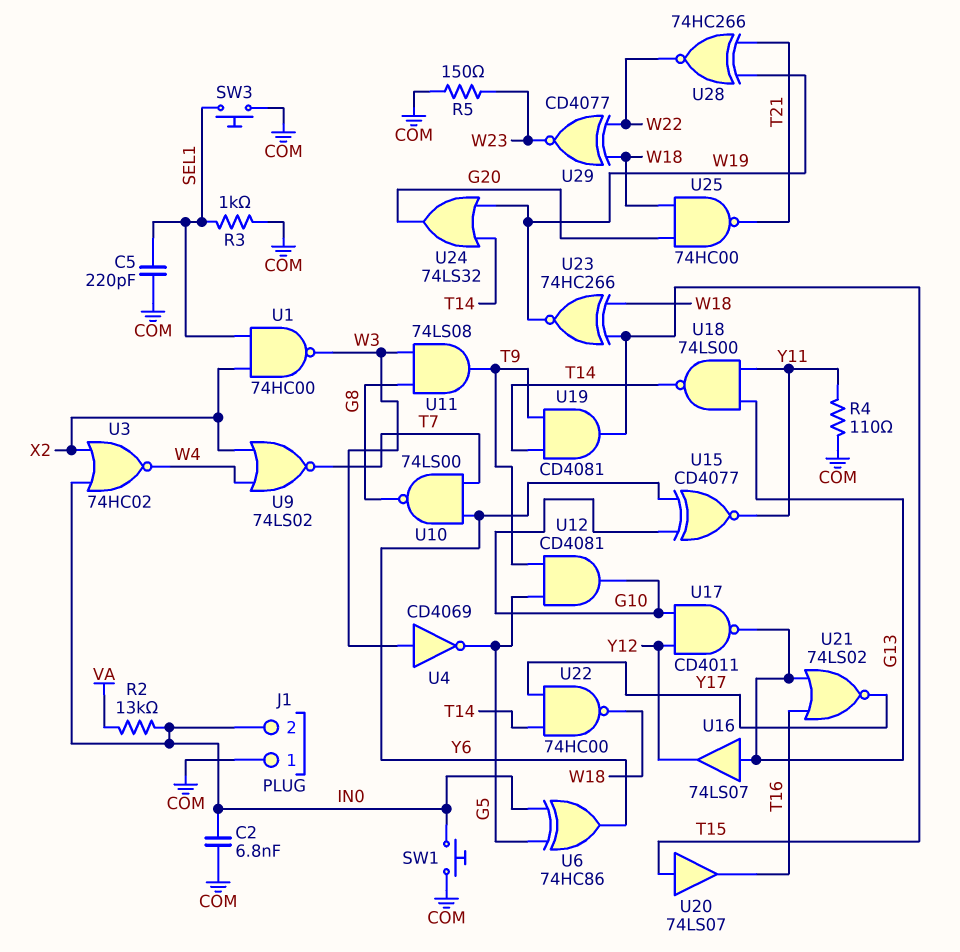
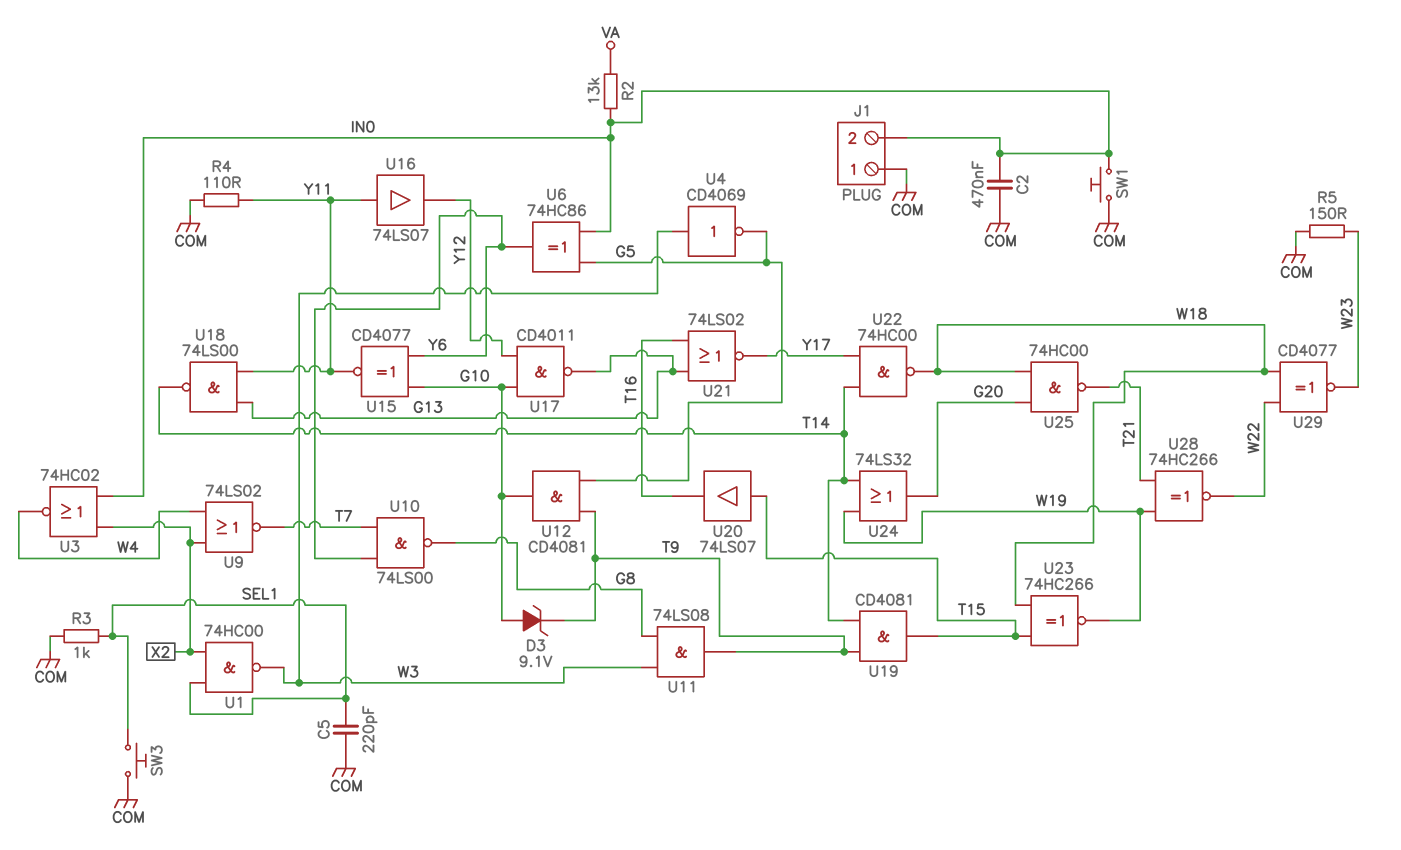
C2: 6.8nF (COM, IN0) -> 470nF (COM, IN0)
D3: none -> zener 9.1V (A G10, K T9)
U16: buffer 74LS07 (in G13, out Y12) -> buffer 74LS07 (in Y11, out Y12)

